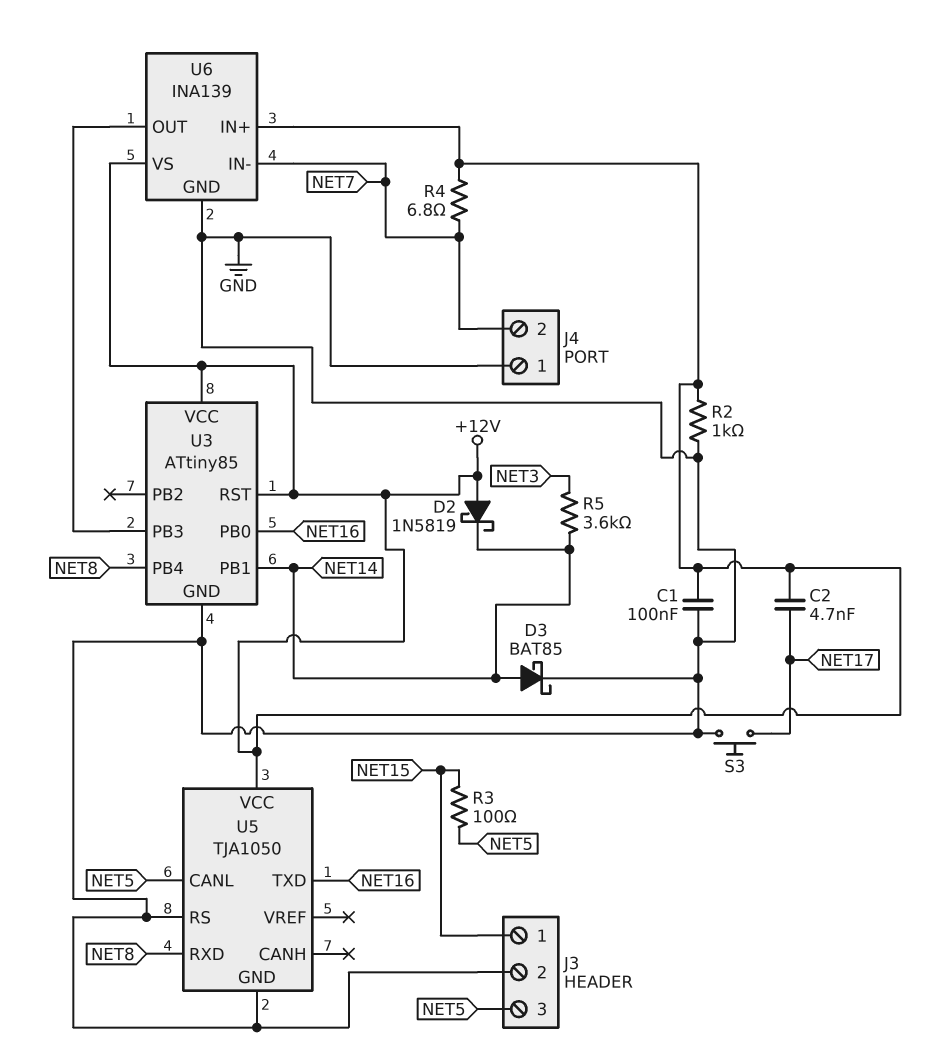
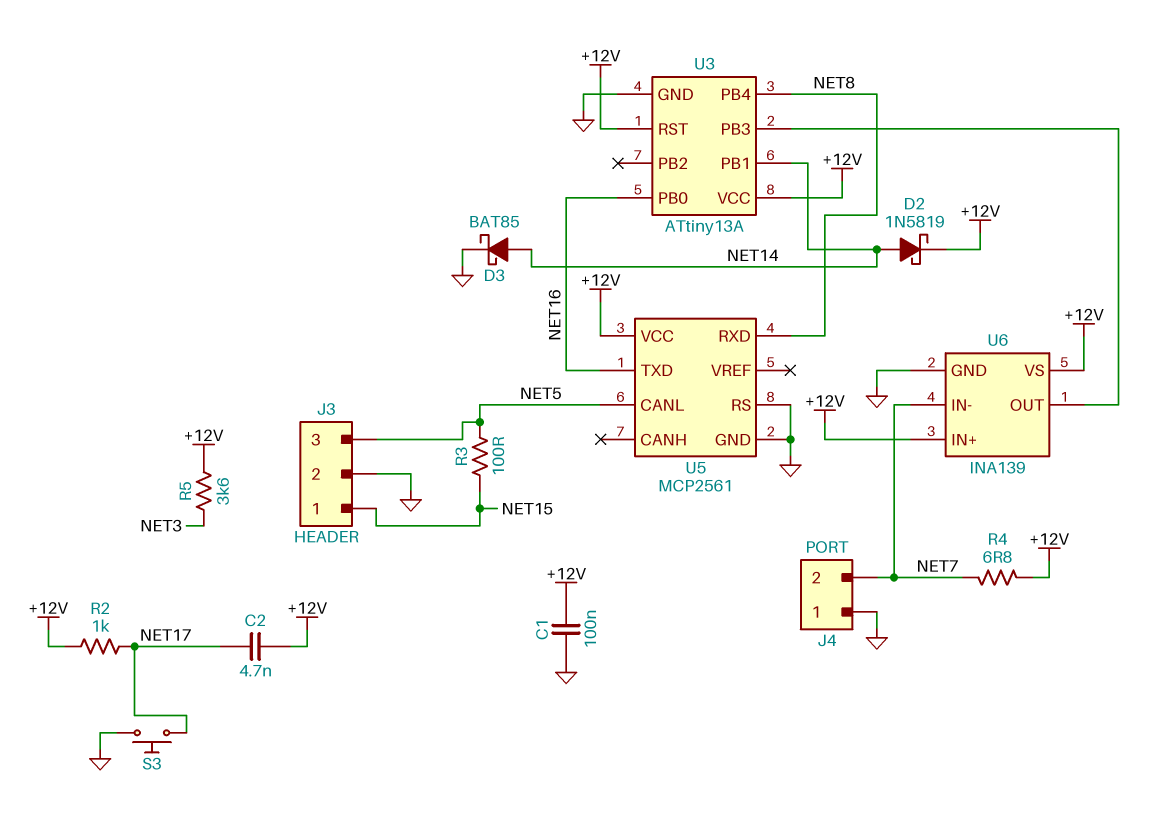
D2: schottky 1N5819 (A +12V, K NET14) -> schottky 1N5819 (A NET14, K +12V)
R2: 1k (+12V, GND) -> 1k (+12V, NET17)
R5: 3.6k (NET3, NET14) -> 3.6k (+12V, NET3)
U3: ATtiny85 -> ATtiny13A
U5: TJA1050 -> MCP2561

